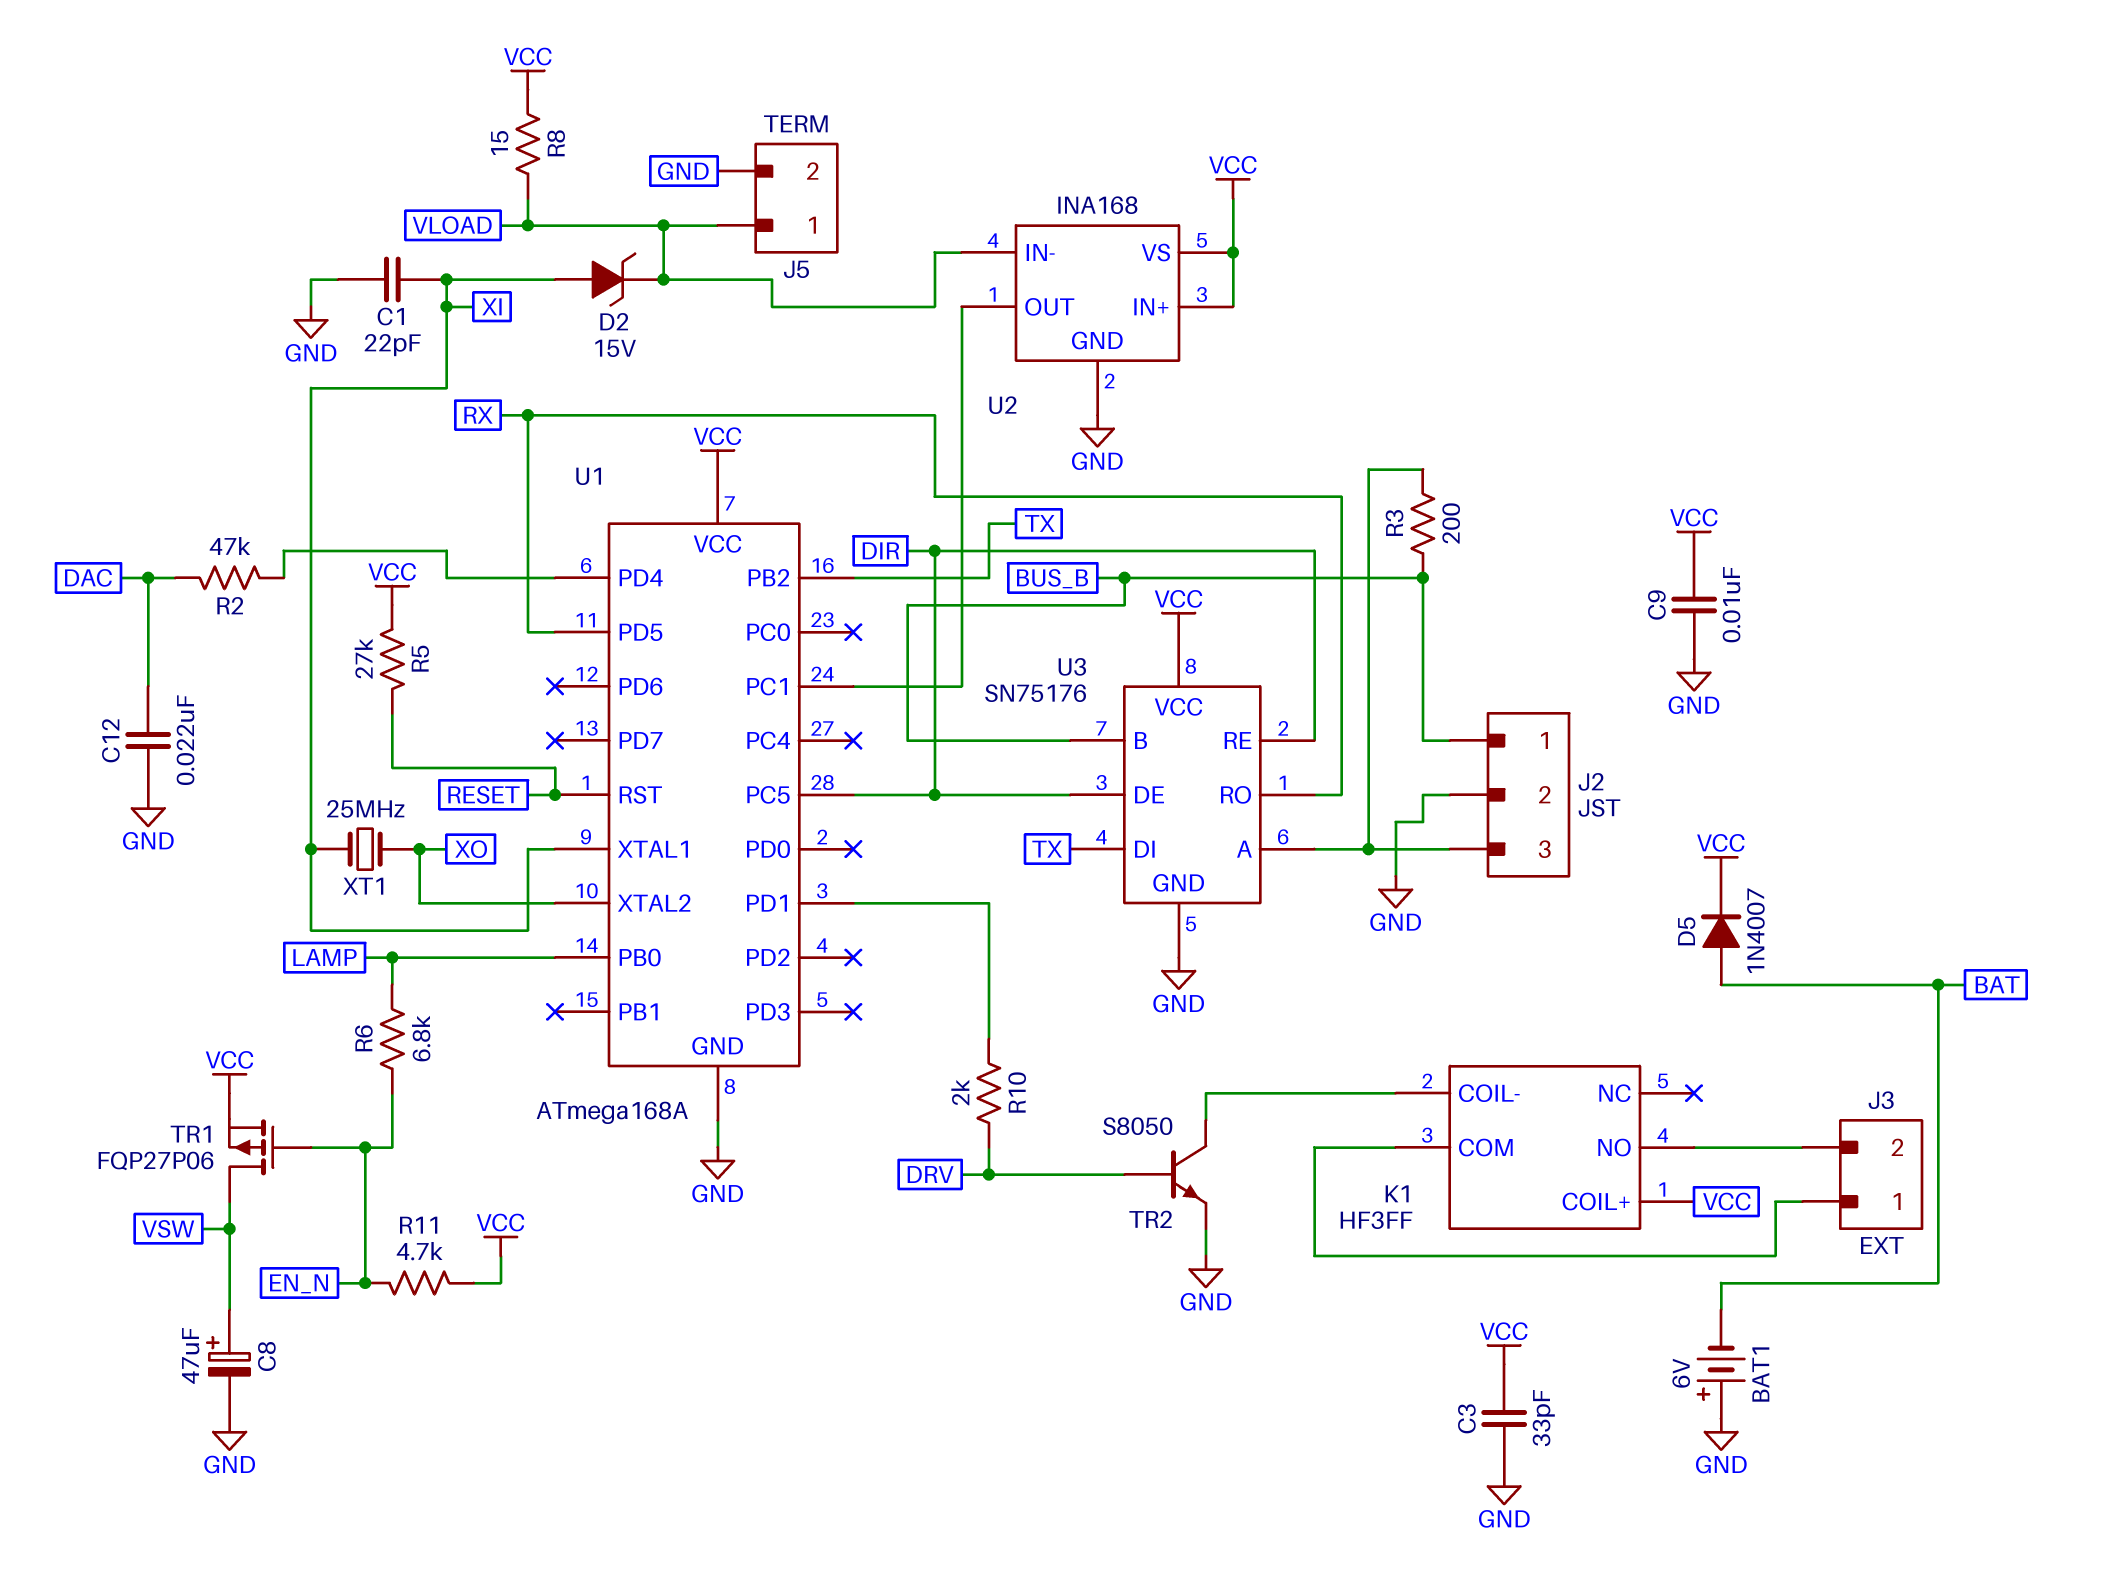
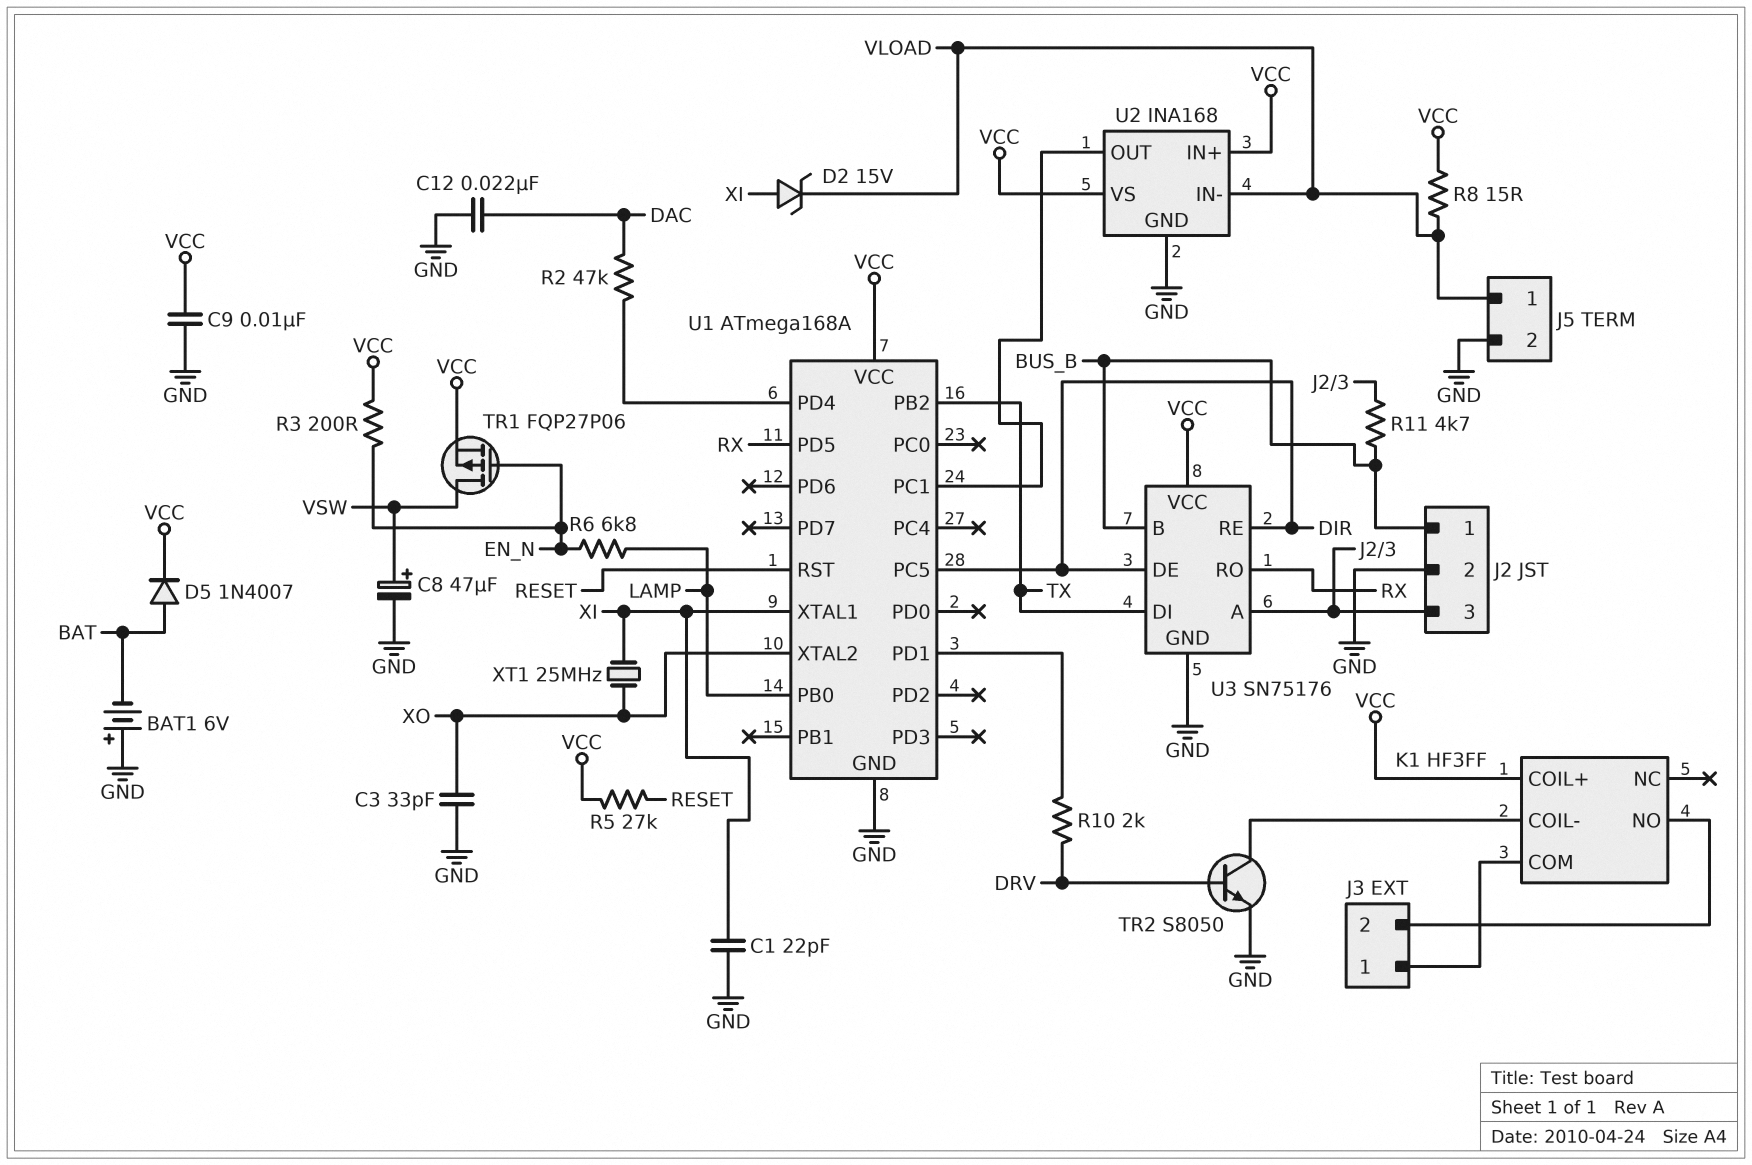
C3: 33pF (GND, VCC) -> 33pF (GND, XO)
R3: 200 (BUS_B, J2/3) -> 200 (EN_N, VCC)
R11: 4.7k (EN_N, VCC) -> 4.7k (BUS_B, J2/3)

